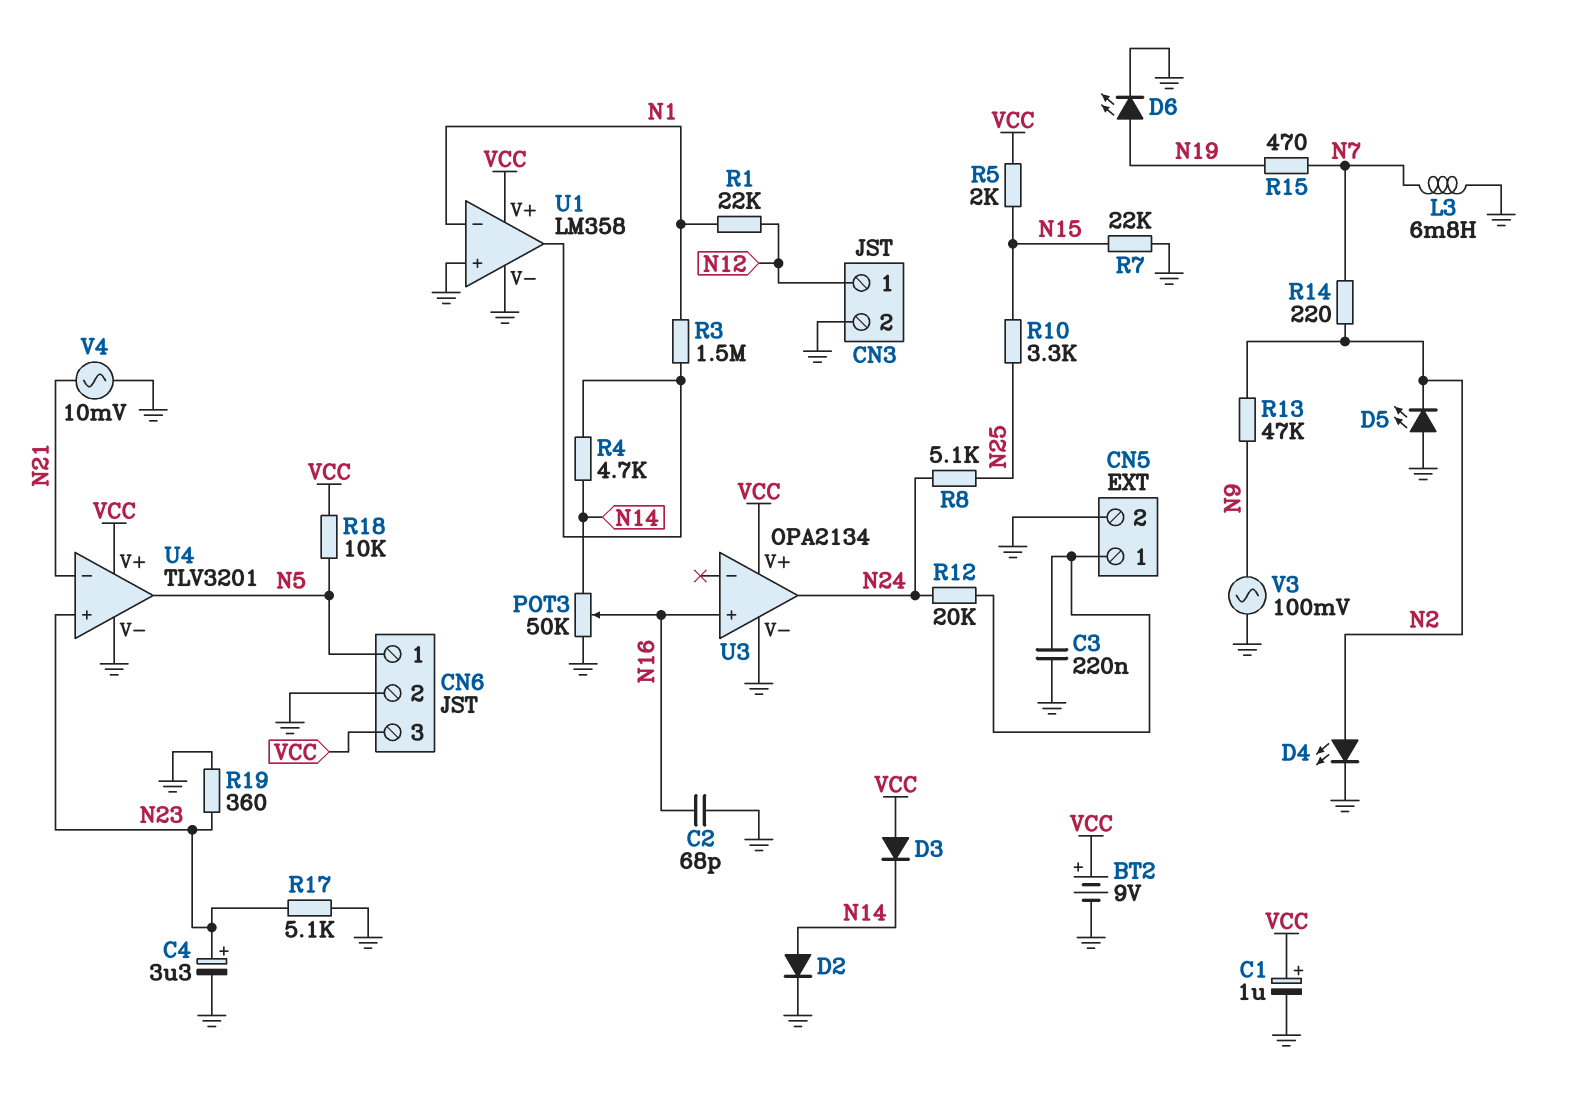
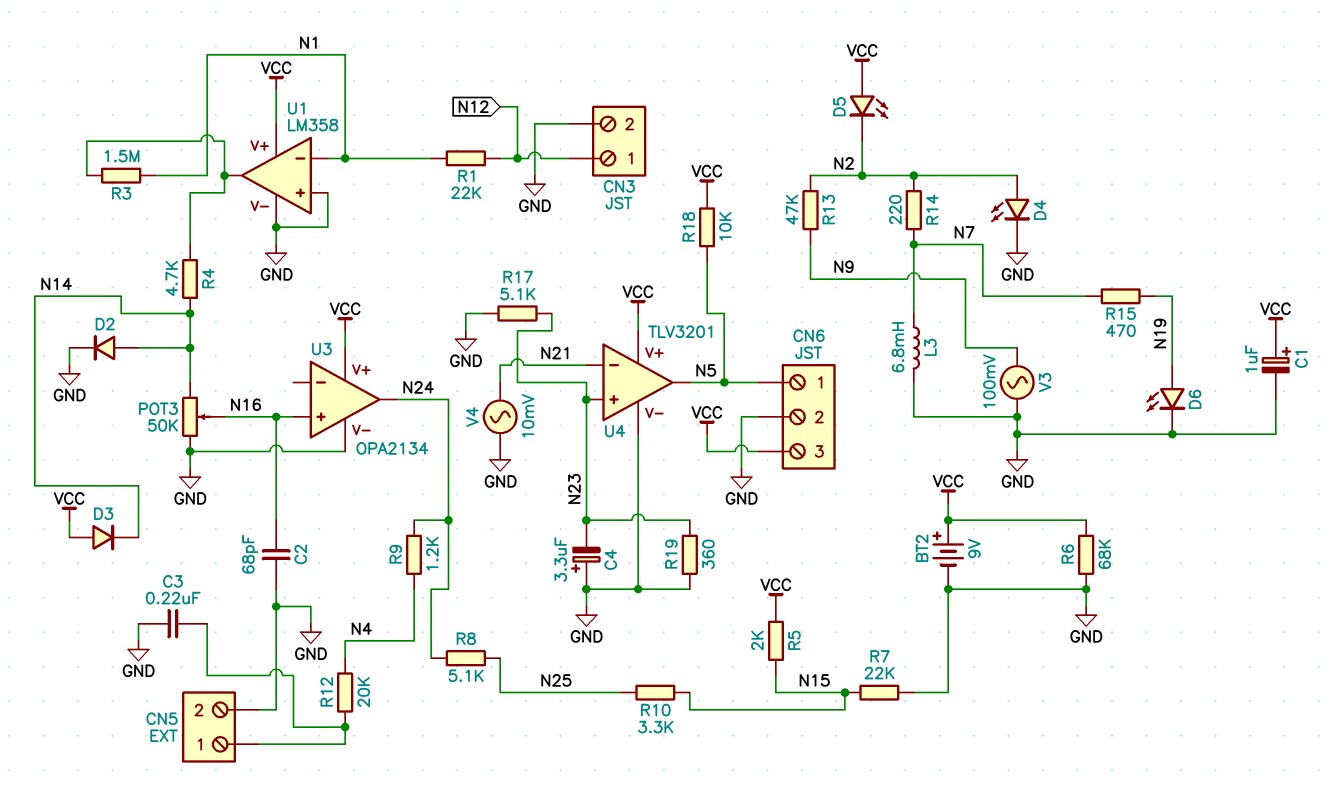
C4: 3.3uF (plus N23, minus GND) -> 3.3uF (plus GND, minus N23)
D5: LED (A GND, K N2) -> LED (A VCC, K N2)
R6: none -> 68k (GND, VCC)
R9: none -> 1.2k (N4, N24)
R12: 20k (CN5/1, N24) -> 20k (CN5/1, N4)

